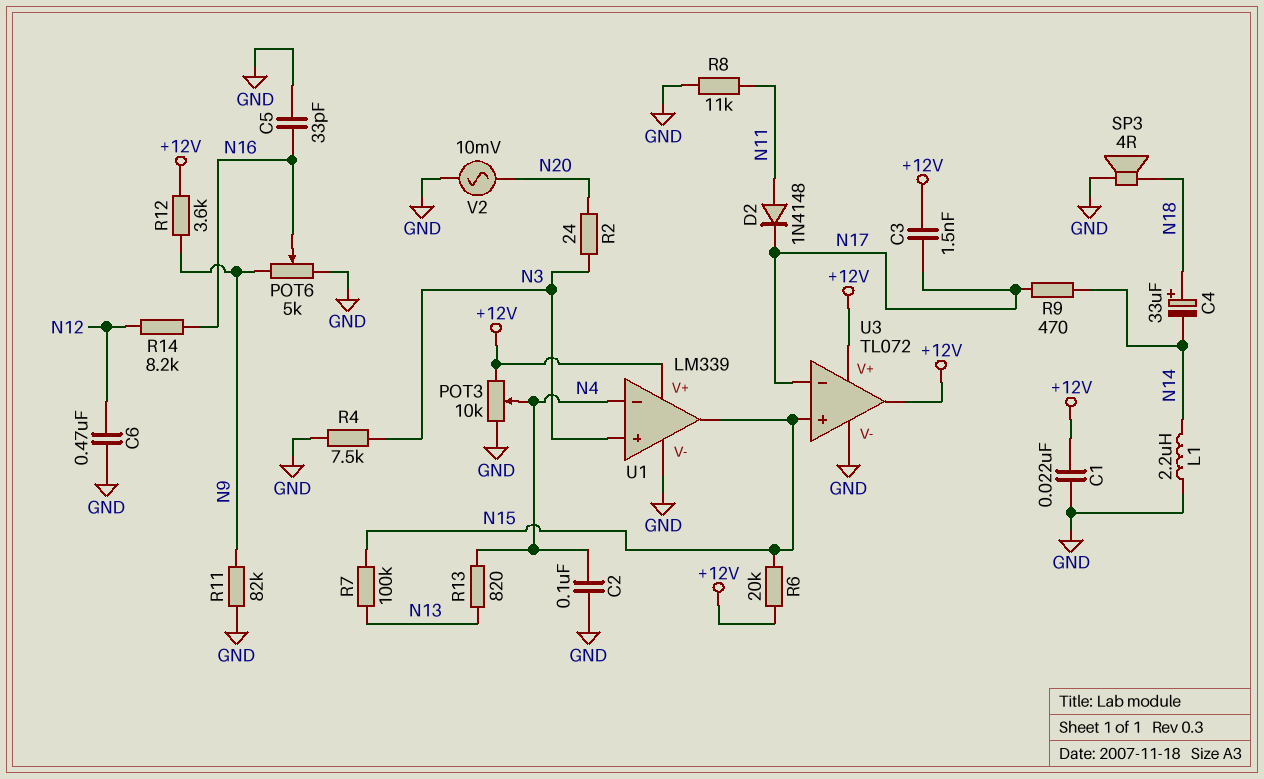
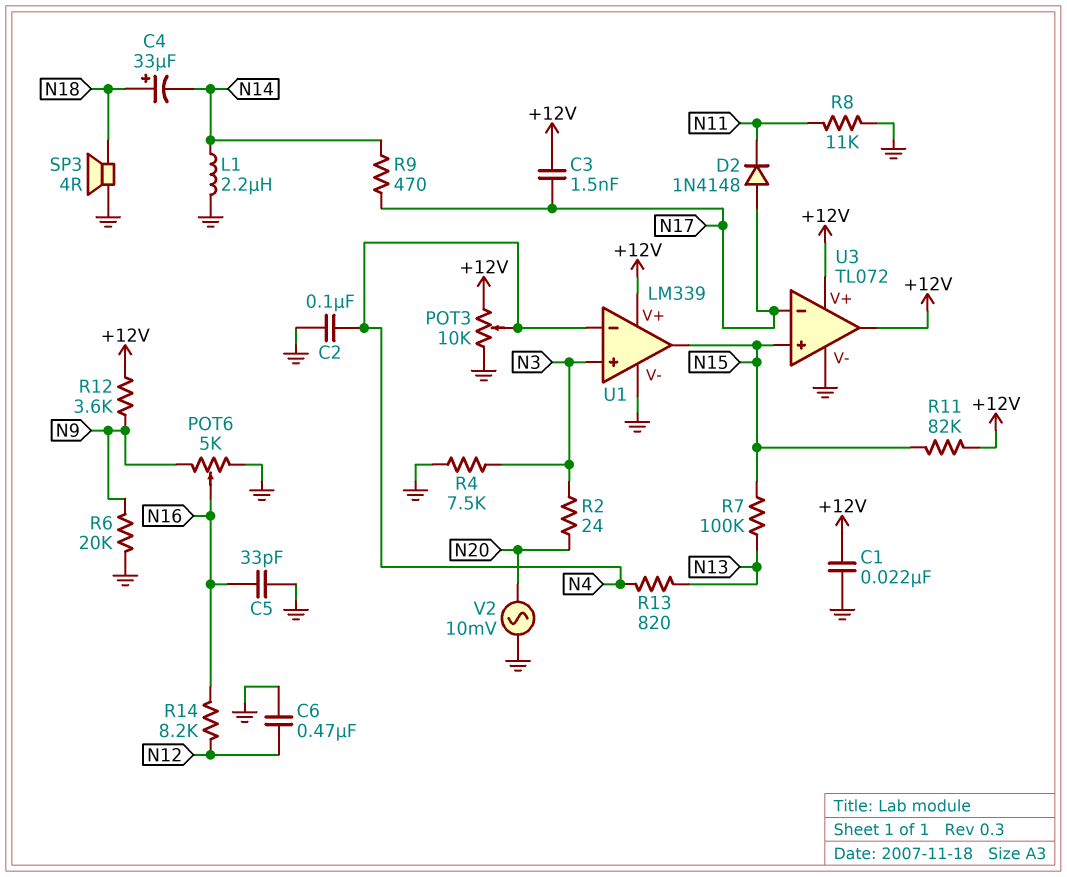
D2: diode 1N4148 (A N11, K N17) -> diode 1N4148 (A N17, K N11)
R6: 20k (+12V, N15) -> 20k (GND, N9)
R11: 82k (GND, N9) -> 82k (+12V, N15)

